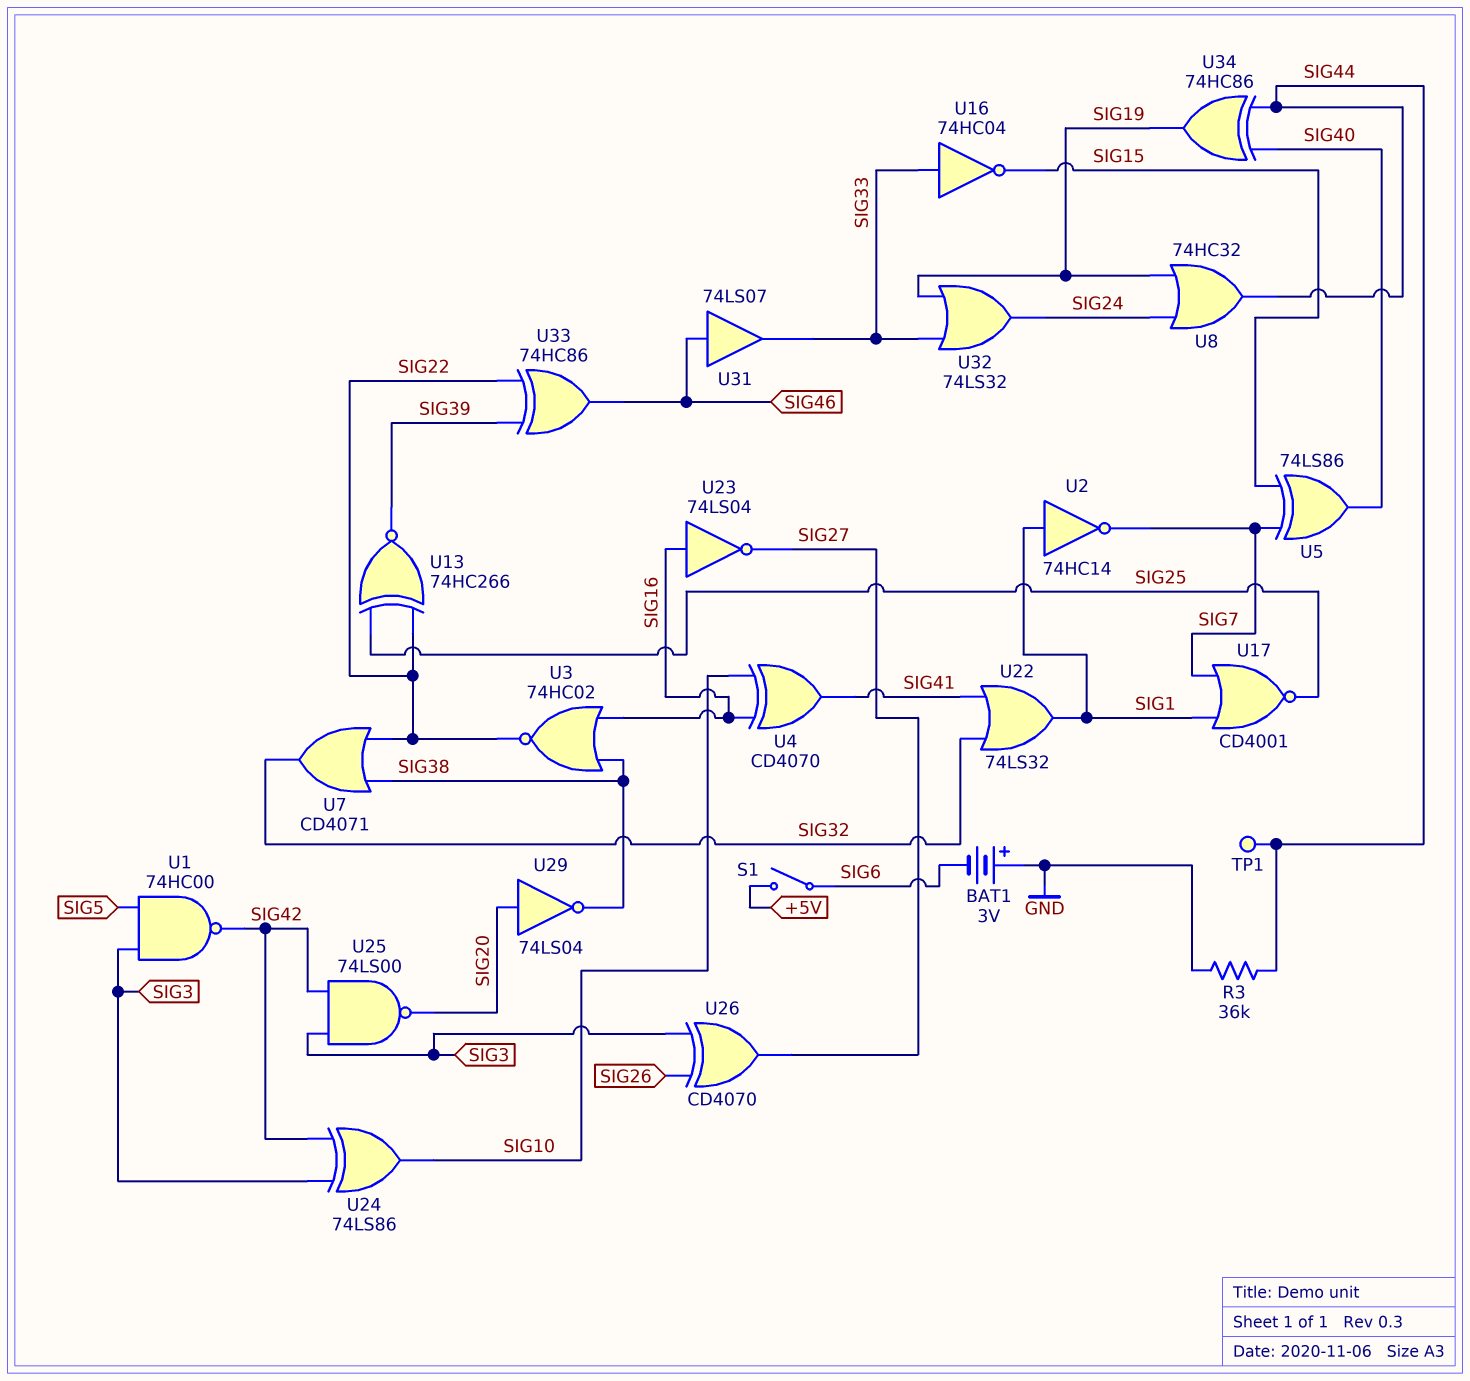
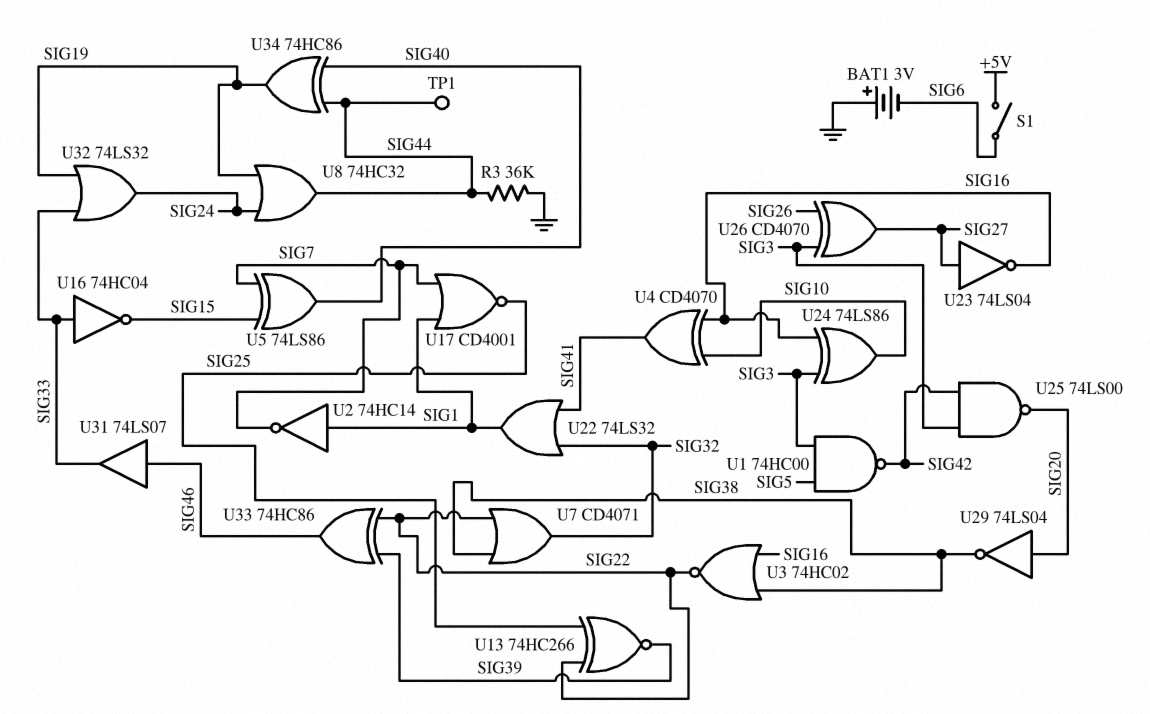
U23: NOT 74LS04 (in SIG16, out SIG27) -> NOT 74LS04 (in SIG27, out SIG16)
U24: XOR 74LS86 (in SIG3, in SIG42, out SIG10) -> XOR 74LS86 (in SIG3, in SIG16, out SIG10)

